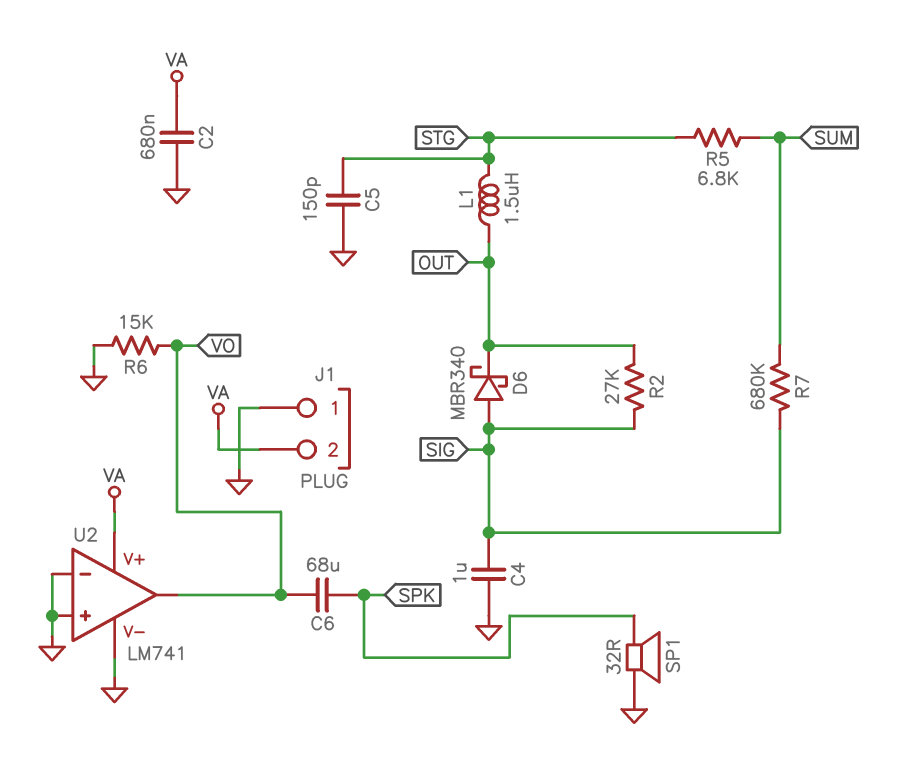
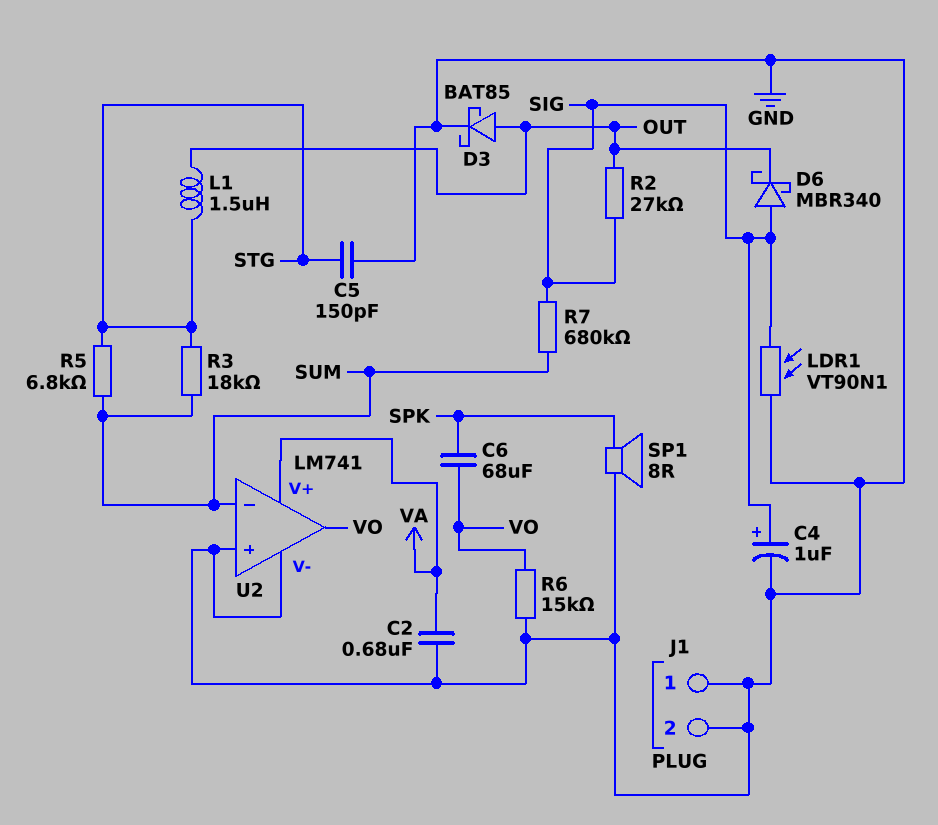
C4: 1uF (GND, SIG) -> 1uF (plus SIG, minus GND)
D3: none -> schottky BAT85 (A OUT, K GND)
J1 pin 2: VA -> GND
LDR1: none -> VT90N1 (GND, SIG)
R3: none -> 18k (STG, SUM)
SP1: speaker 32R (GND, SPK) -> speaker 8R (GND, SPK)
U2 pin in-: GND -> SUM

